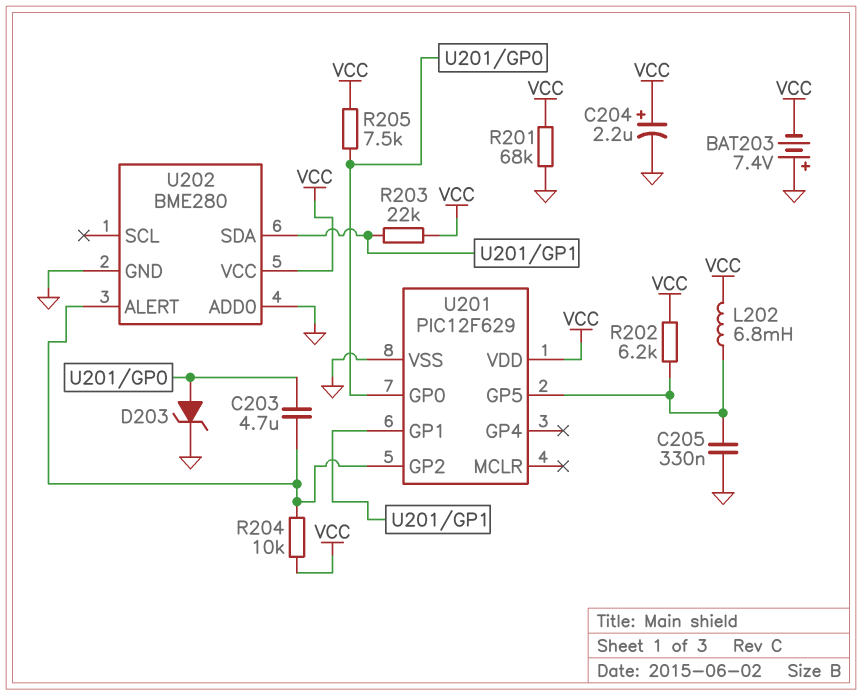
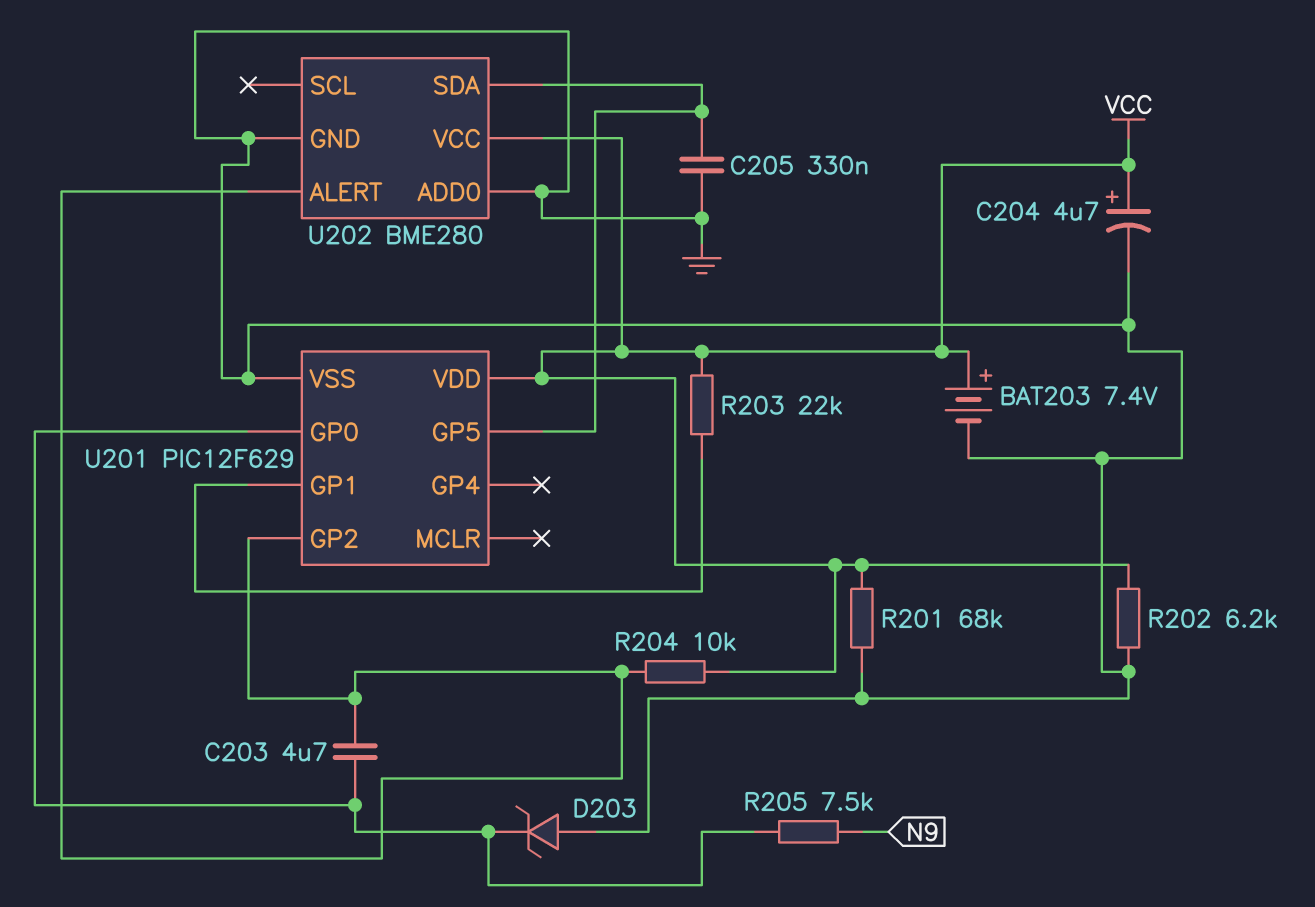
BAT203: 7.4V (plus GND, minus VCC) -> 7.4V (plus VCC, minus GND)
C204: 2.2uF (plus VCC, minus GND) -> 4.7uF (plus VCC, minus GND)
D203: zener (A U201/GP0, K GND) -> zener (A GND, K U201/GP0)
L202: 6.8mH (U201/GP5, VCC) -> none
R202: 6.2k (U201/GP5, VCC) -> 6.2k (GND, VCC)
R205: 7.5k (U201/GP0, VCC) -> 7.5k (N9, U201/GP0)
U202 pin SDA: U201/GP1 -> U201/GP5

